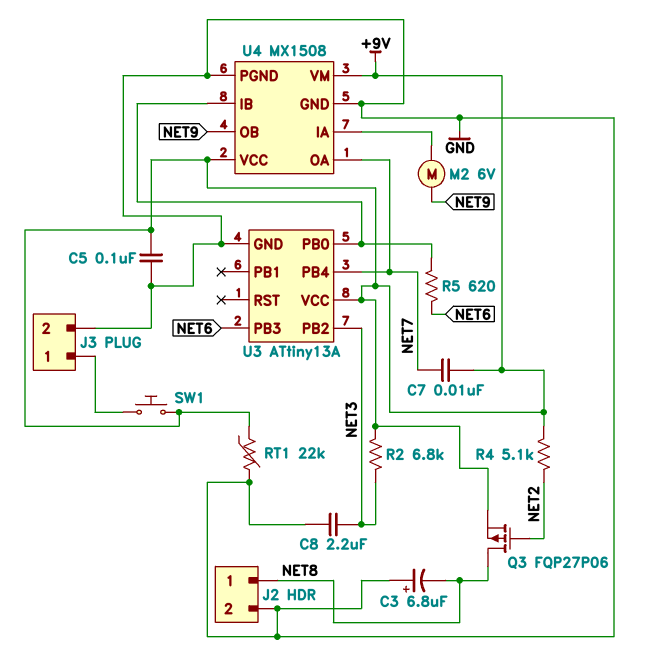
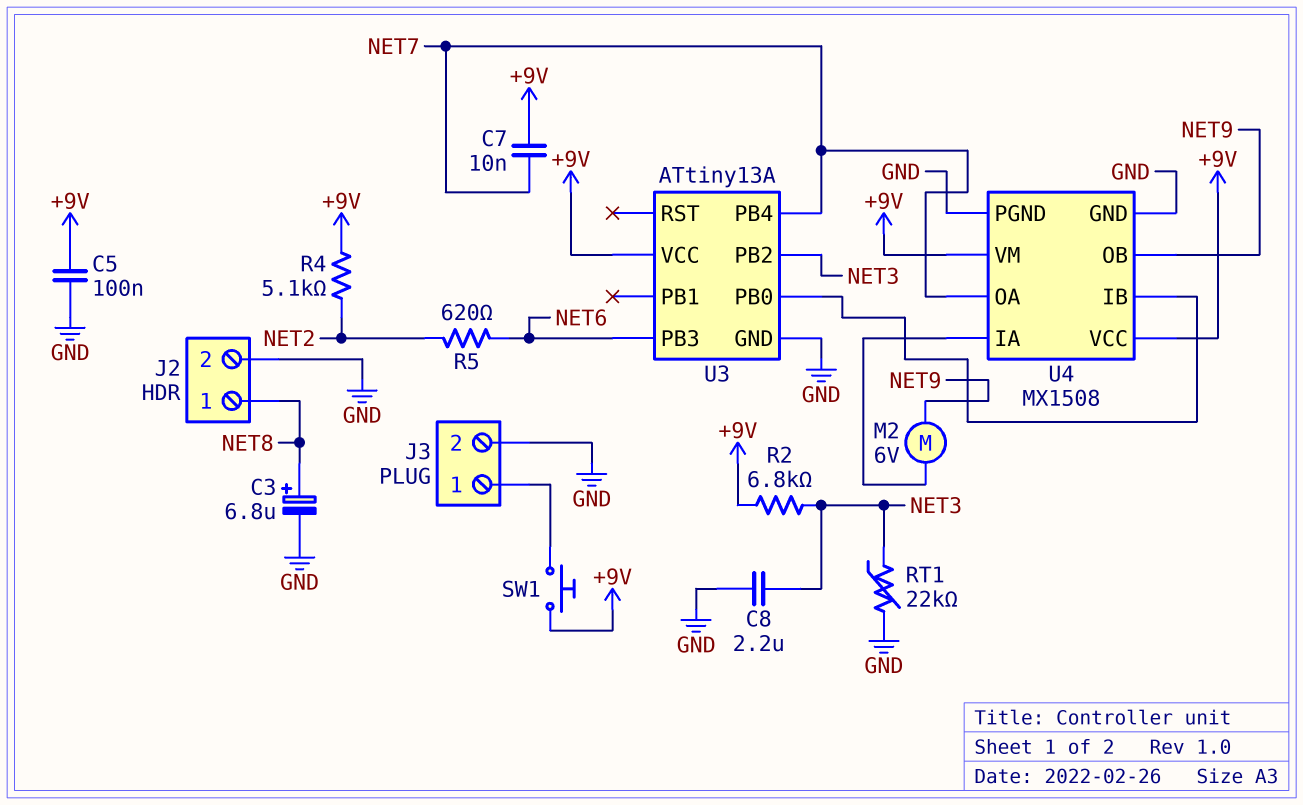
C3: 6.8uF (plus GND, minus NET8) -> 6.8uF (plus NET8, minus GND)
Q3: PMOS FQP27P06 (G NET2, D NET8, S +9V) -> none
R5: 620 (NET6, U3/PB0) -> 620 (NET2, NET6)
RT1: 22k (+9V, GND) -> 22k (GND, NET3)

